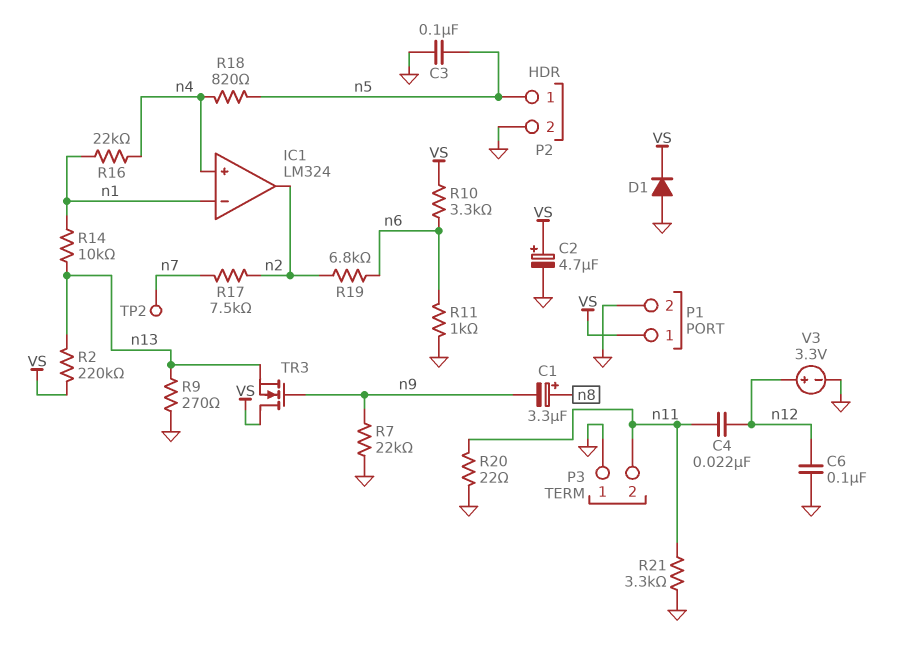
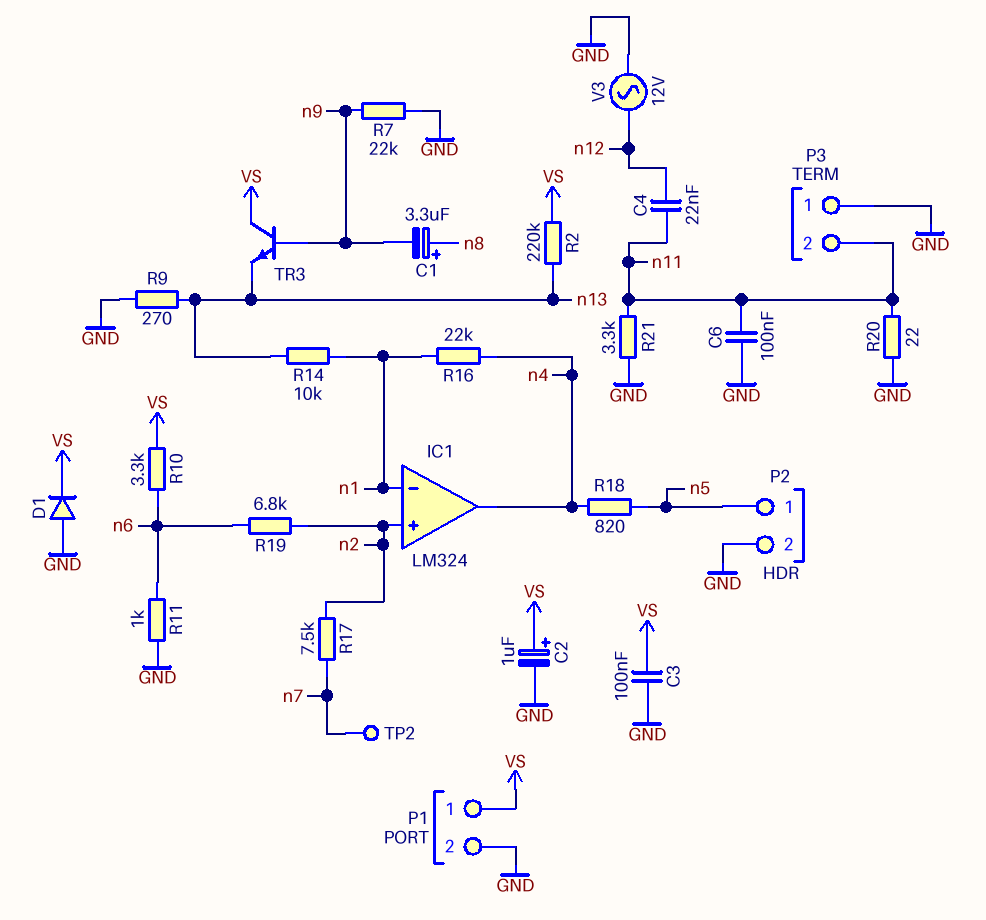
C2: 4.7uF (plus VS, minus GND) -> 1uF (plus VS, minus GND)
C3: 100nF (GND, n5) -> 100nF (GND, VS)
C6: 100nF (GND, n12) -> 100nF (GND, n11)
IC1 pin in+: n4 -> n2
IC1 pin out: n2 -> n4
TR3: NMOS (G n9, D VS, S n13) -> NPN (B n9, C VS, E n13)
V3: 3.3V (plus n12, minus GND) -> AC 12V (GND, n12)

